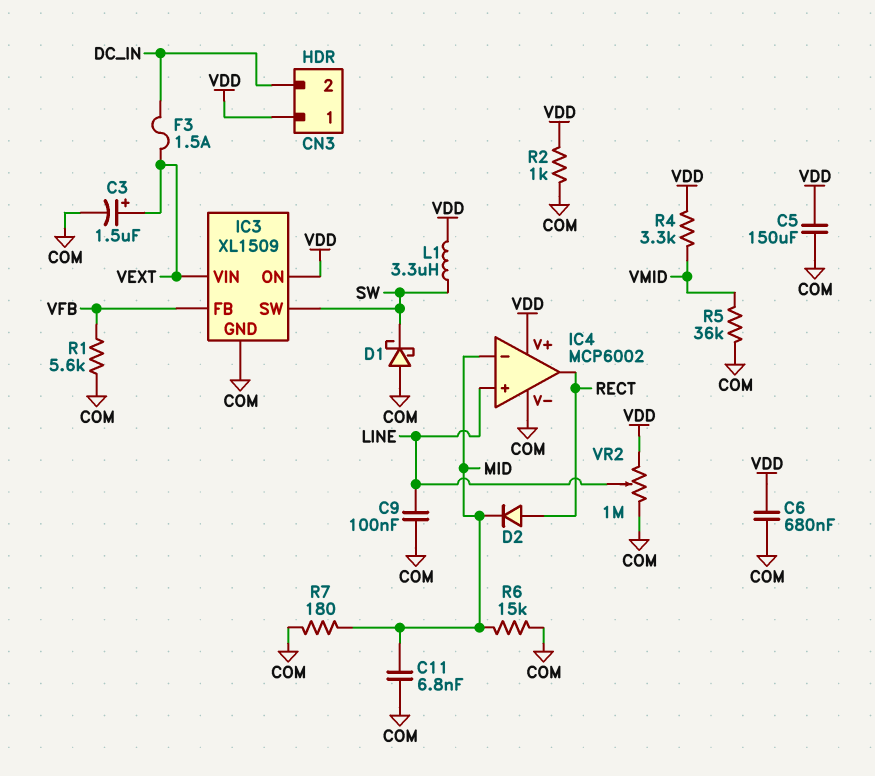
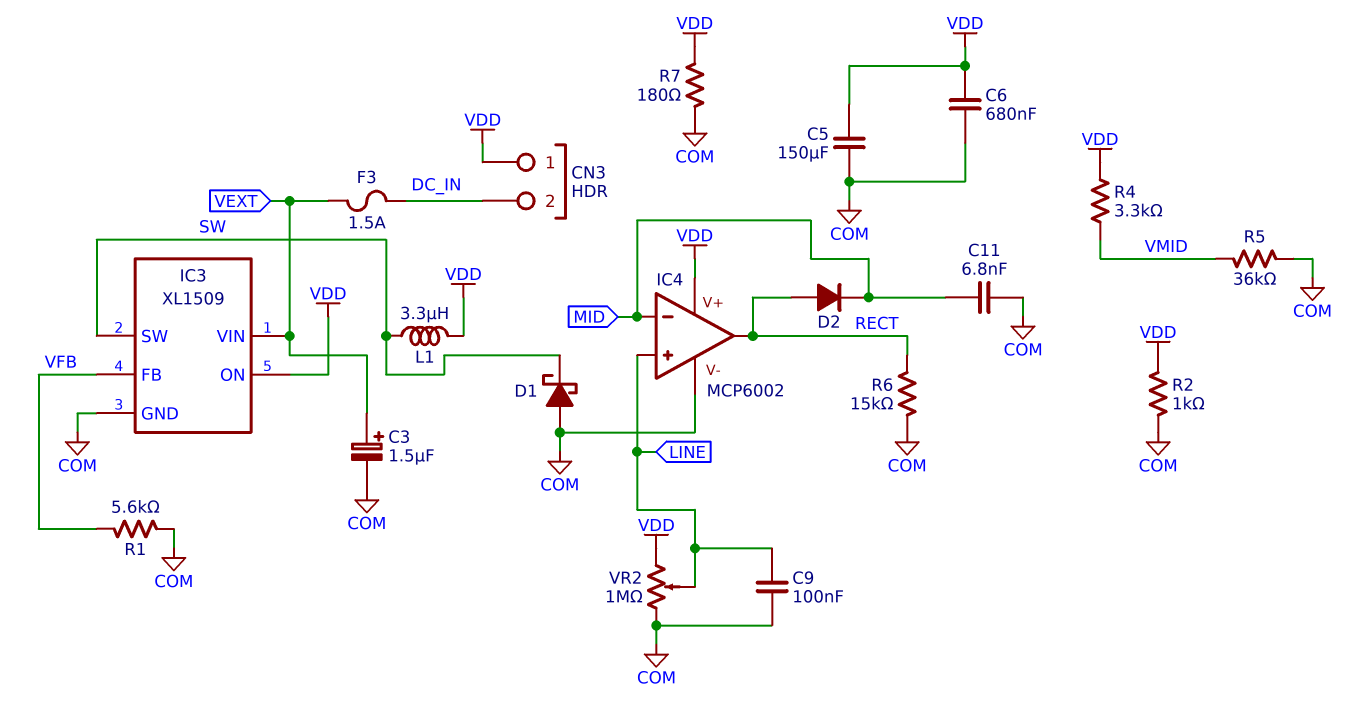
R6: 15k (COM, MID) -> 15k (COM, RECT)
R7: 180 (COM, MID) -> 180 (COM, VDD)

